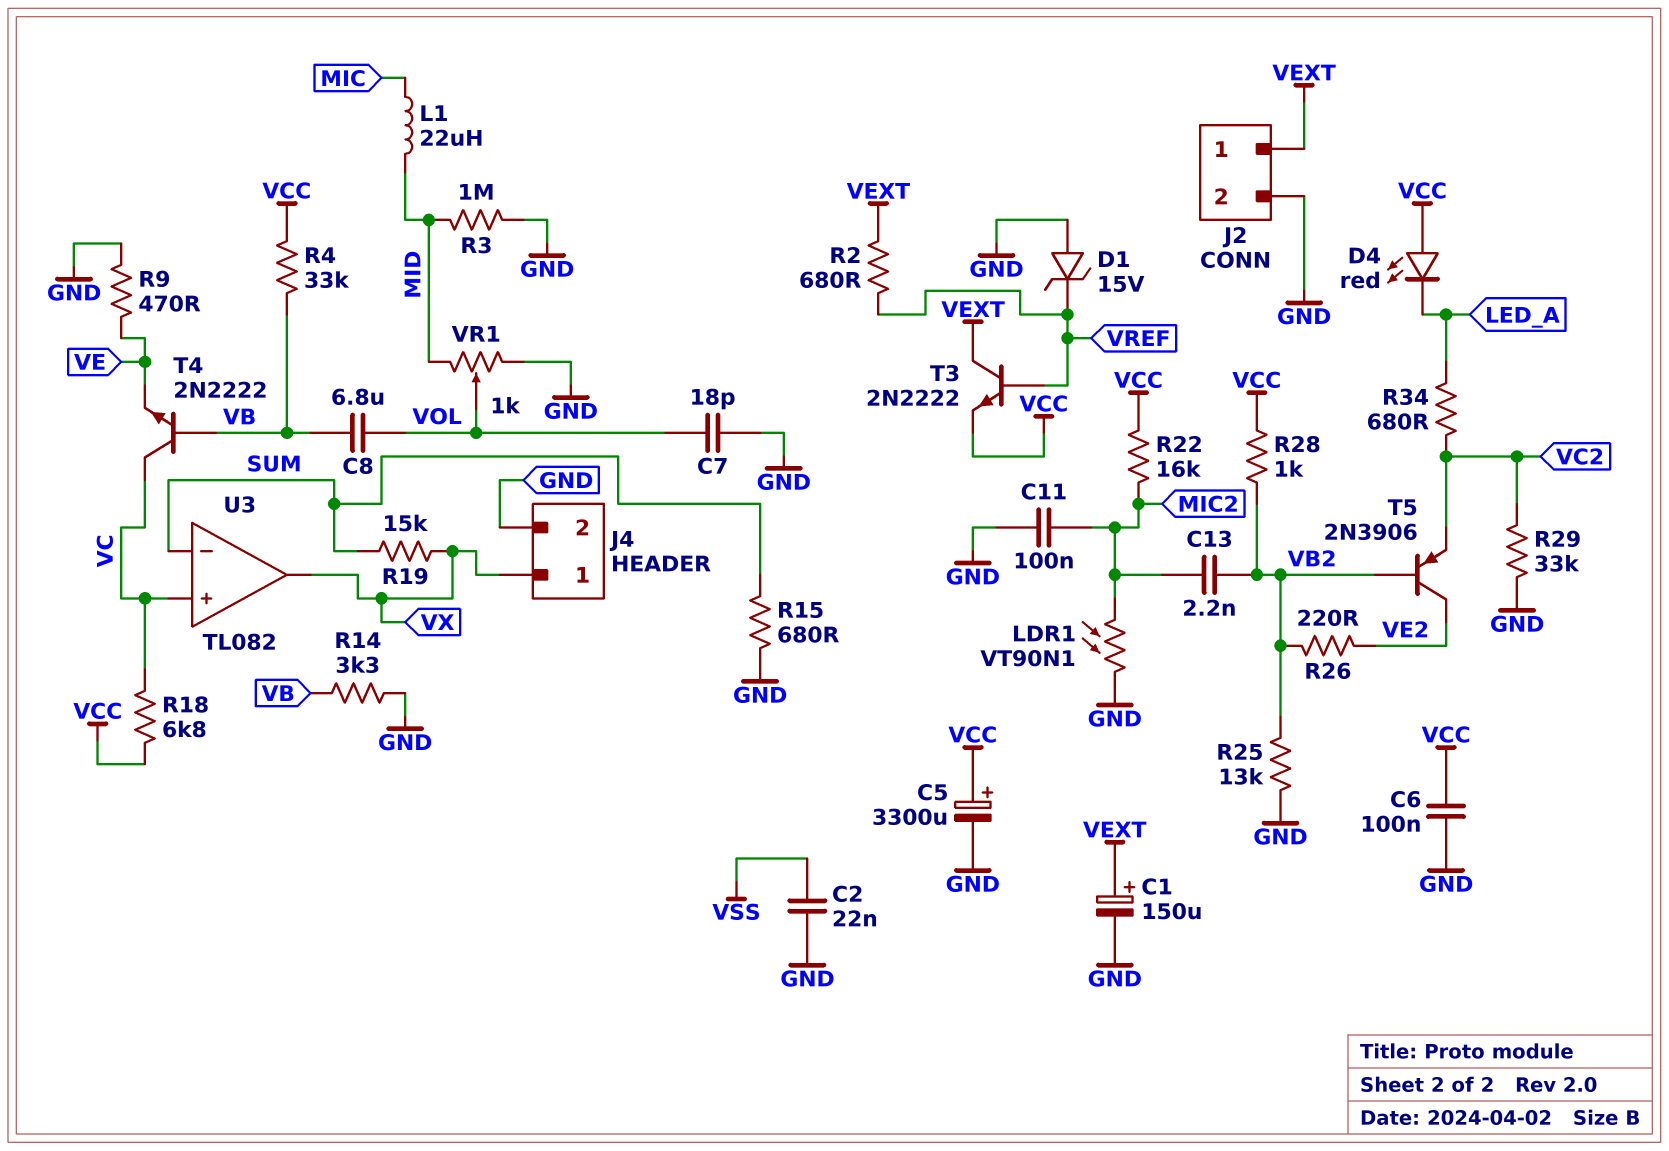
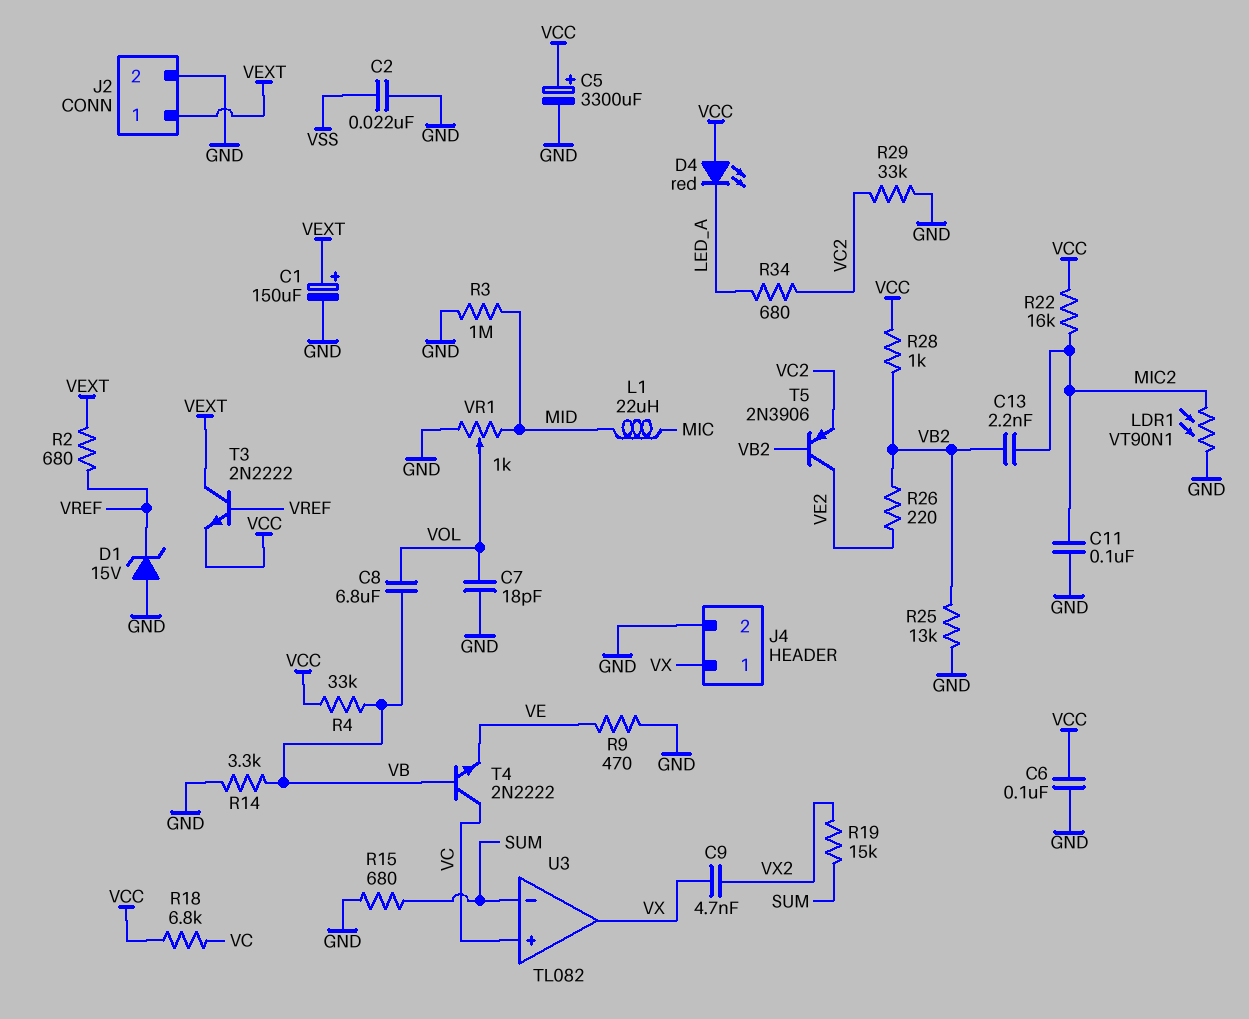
C9: none -> 4.7nF (VX, VX2)
R19: 15k (SUM, VX) -> 15k (SUM, VX2)

